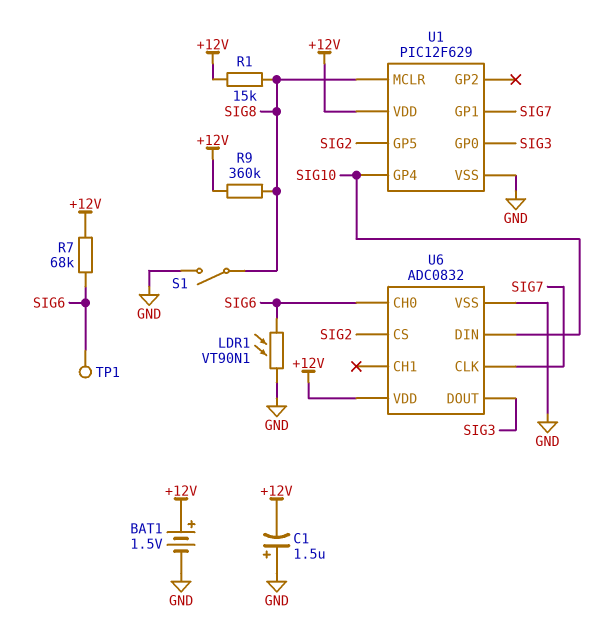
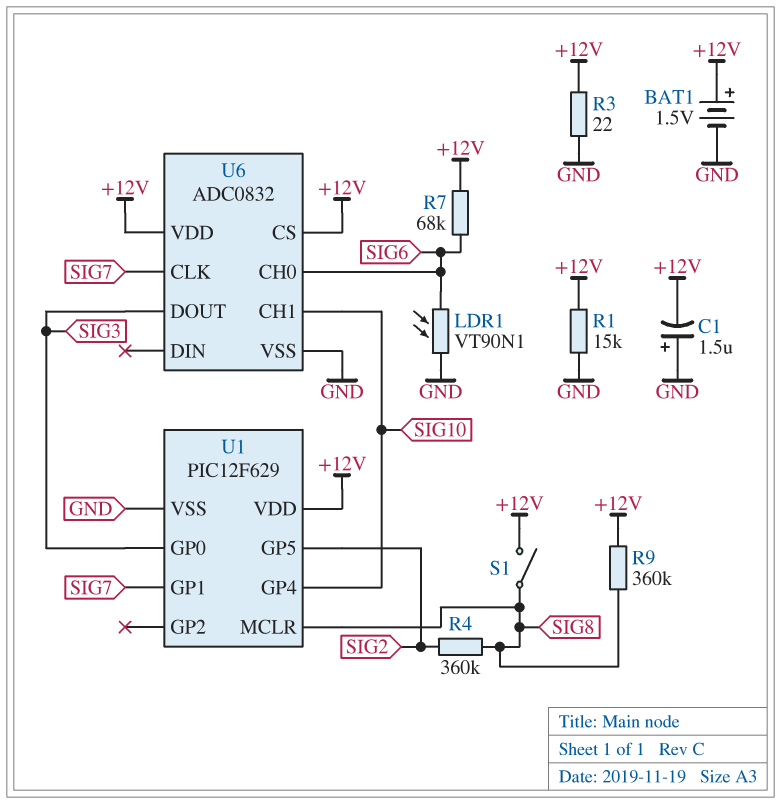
R1: 15k (+12V, SIG8) -> 15k (+12V, GND)
R3: none -> 22 (+12V, GND)
R4: none -> 360k (SIG2, SIG8)
S1: switch (GND, SIG8) -> switch (+12V, SIG8)
TP1: test point (SIG6) -> none
U6 pin CH1: none -> SIG10
U6 pin CS: SIG2 -> +12V
U6 pin DIN: SIG10 -> none

